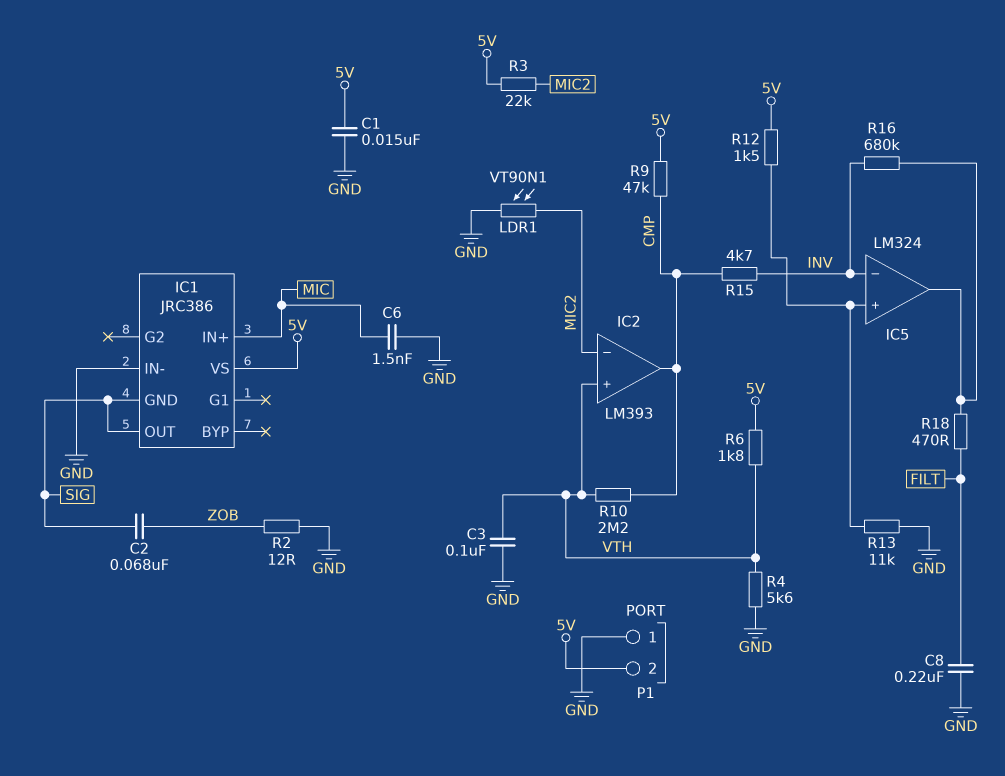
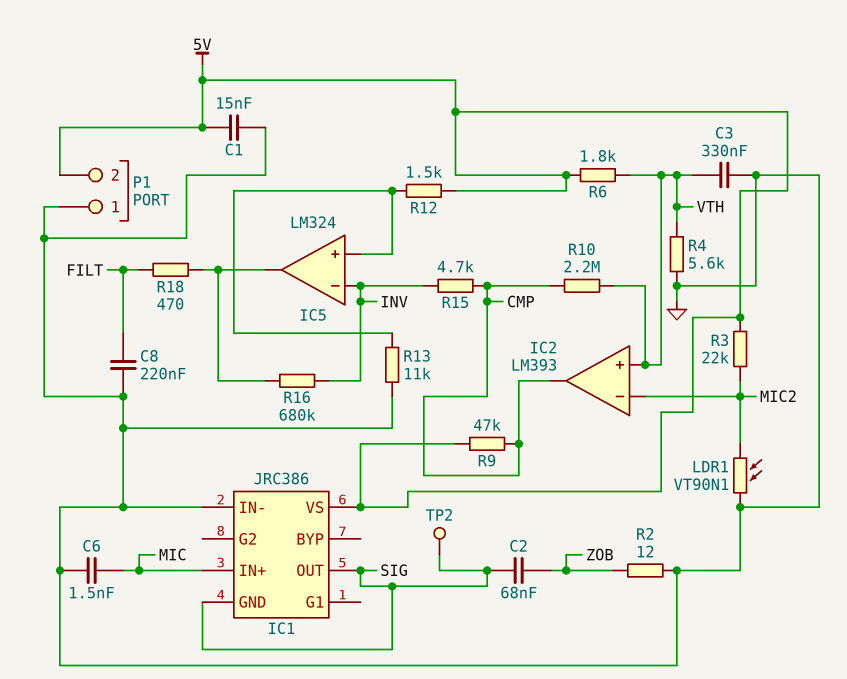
C3: 100nF (GND, VTH) -> 330nF (GND, VTH)
TP2: none -> test point (SIG)

